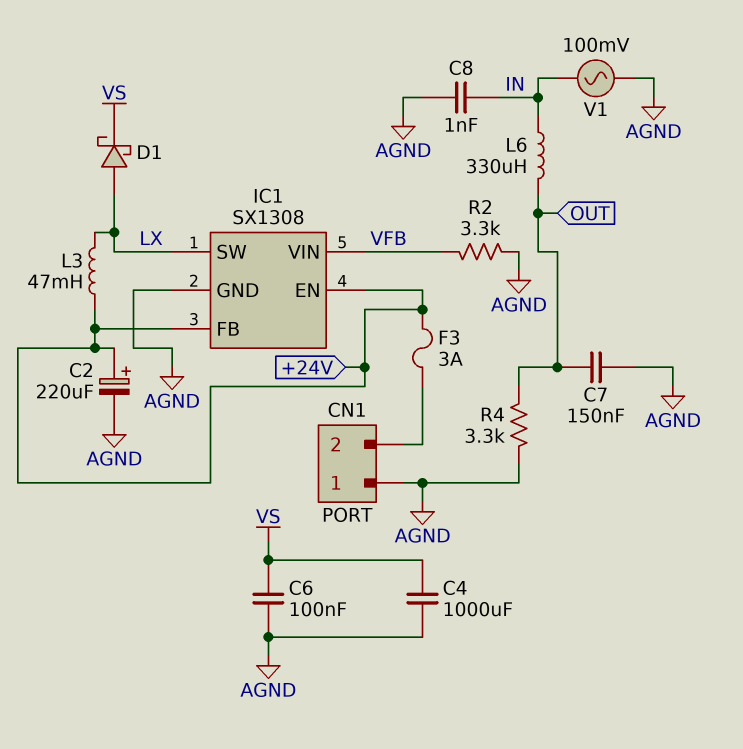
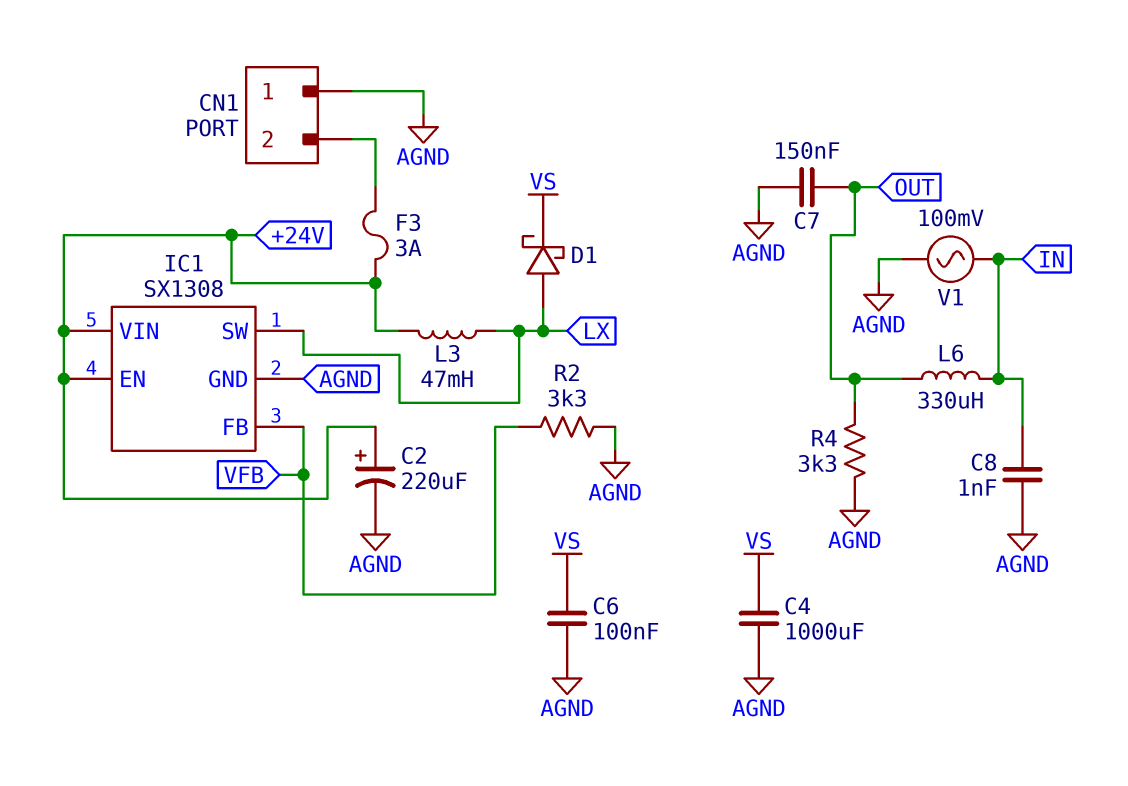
IC1 pin FB: +24V -> VFB
IC1 pin VIN: VFB -> +24V

